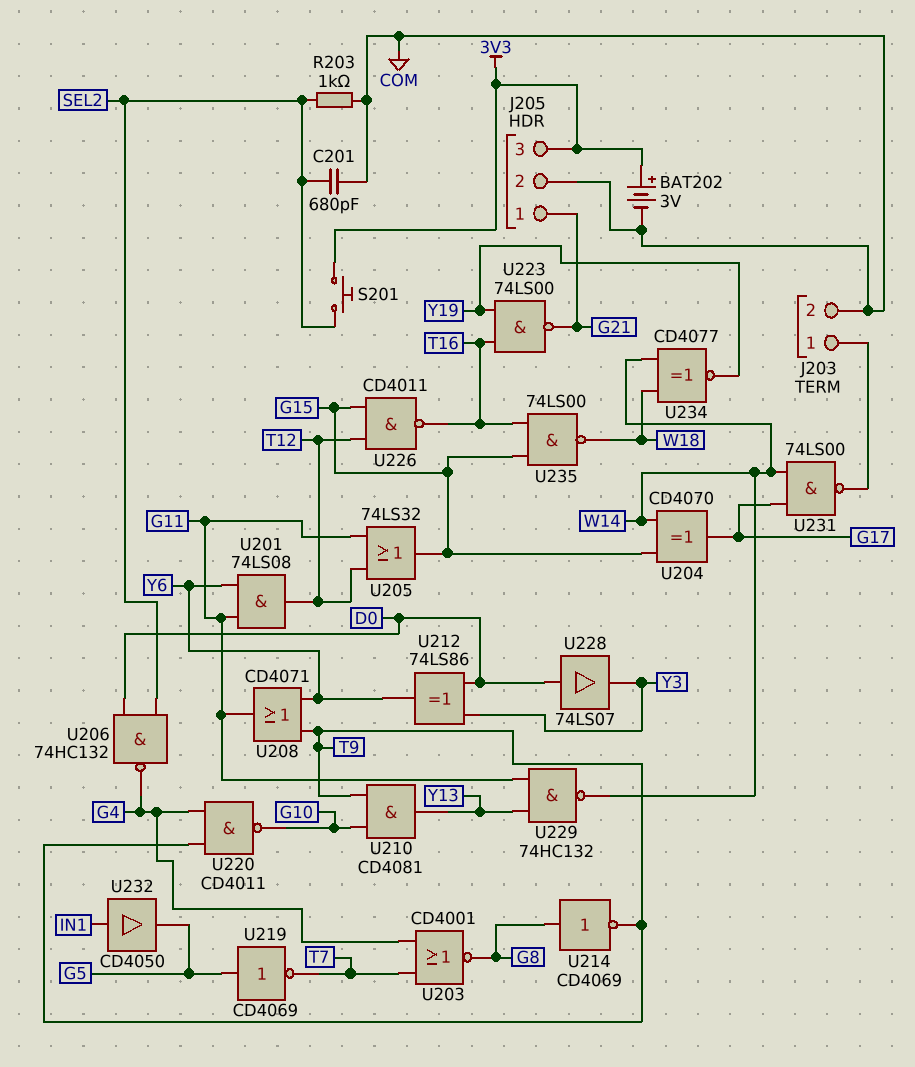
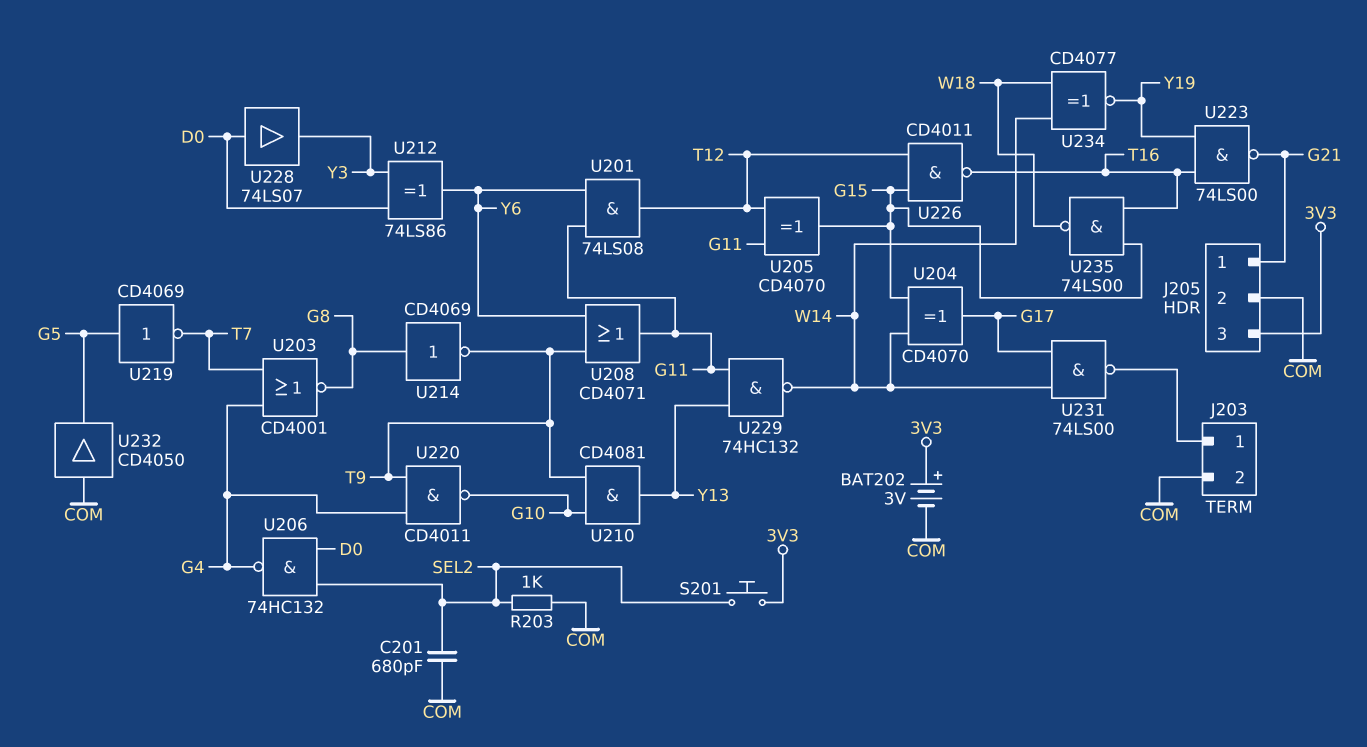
U205: OR 74LS32 (in G11, in T12, out G15) -> XOR CD4070 (in G11, in T12, out G15)
U232: buffer CD4050 (in IN1, out G5) -> buffer CD4050 (in COM, out G5)

